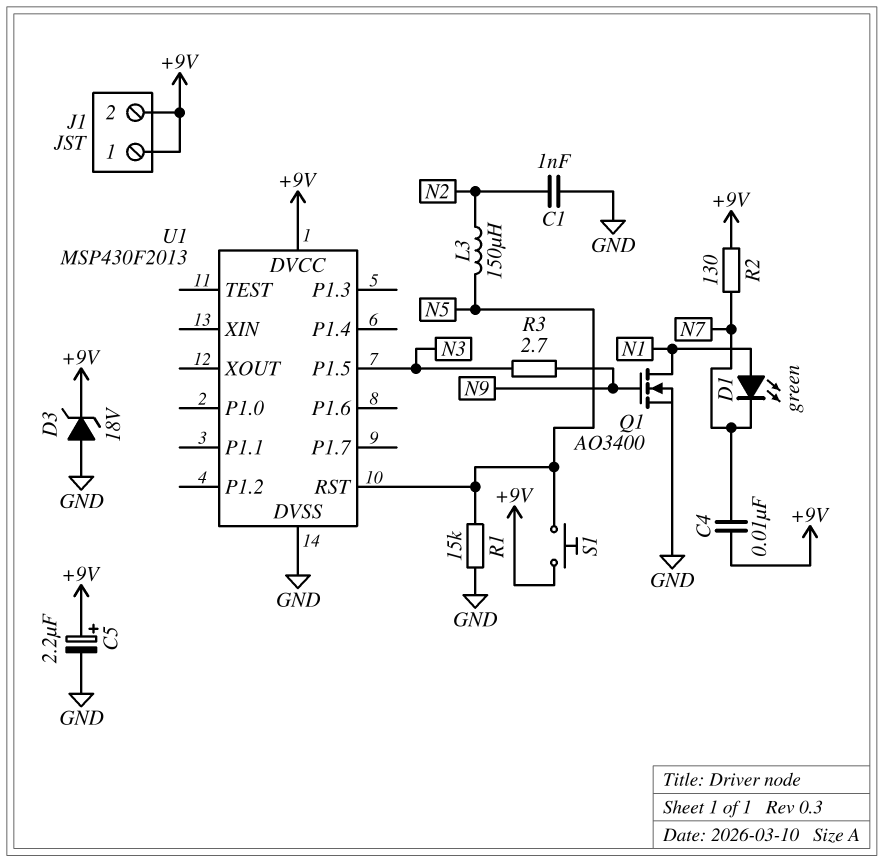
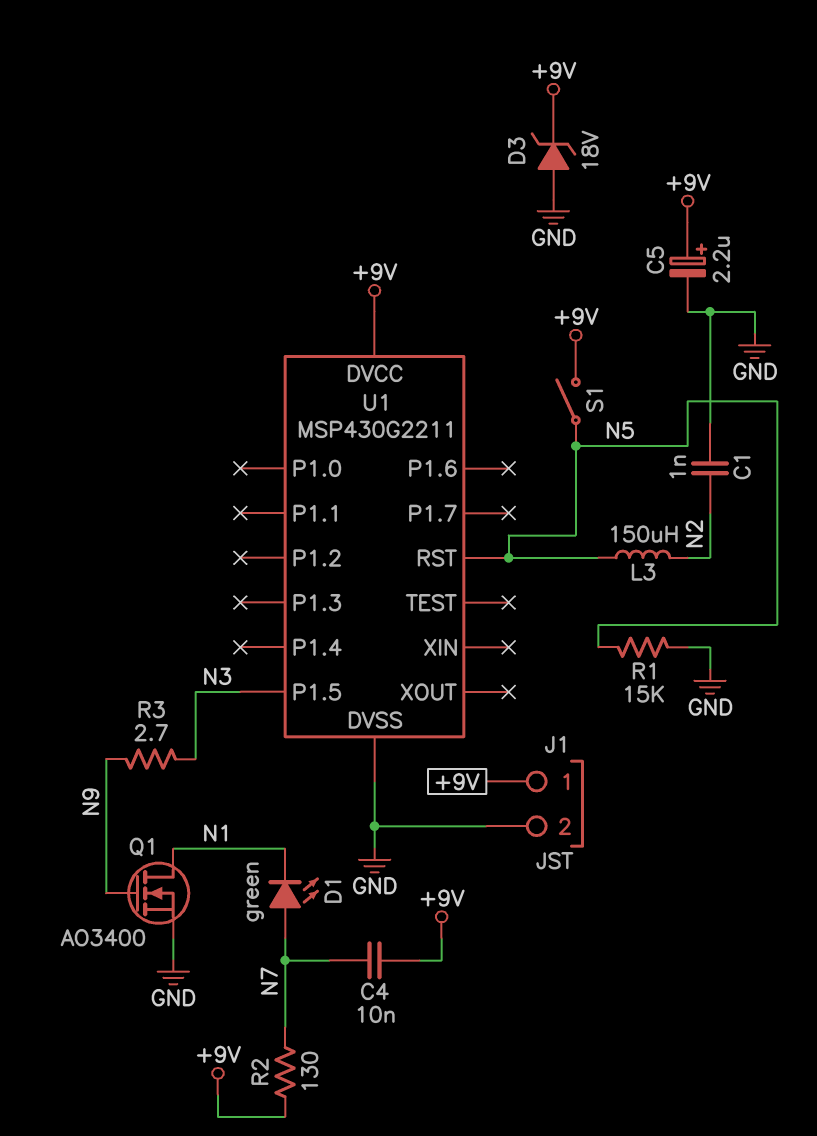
D1: LED green (A N1, K N7) -> LED green (A N7, K N1)
J1 pin 2: +9V -> GND
S1: button (+9V, N5) -> switch (+9V, N5)
U1: MSP430F2013 -> MSP430G2211

